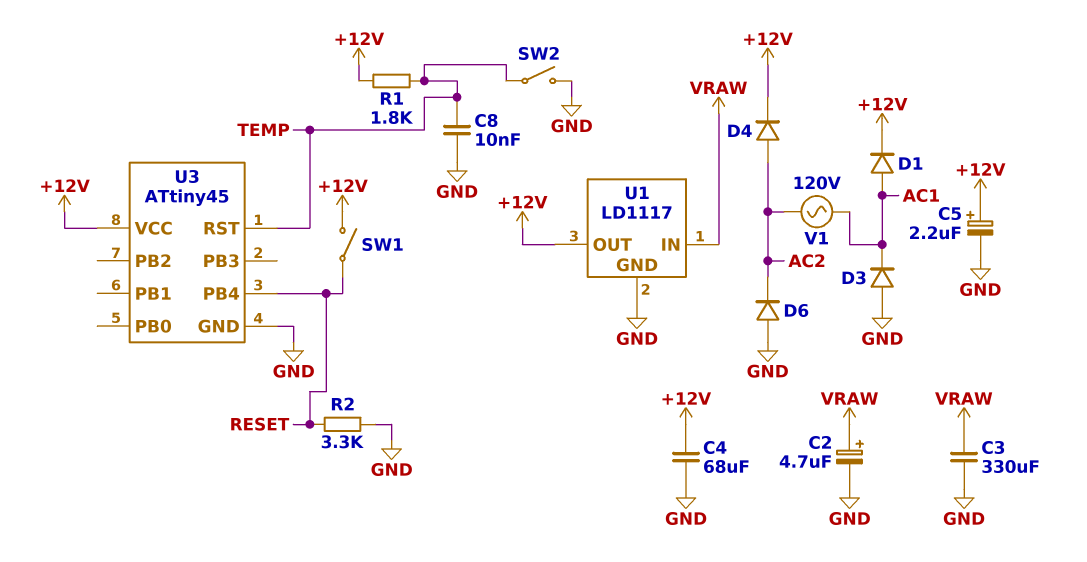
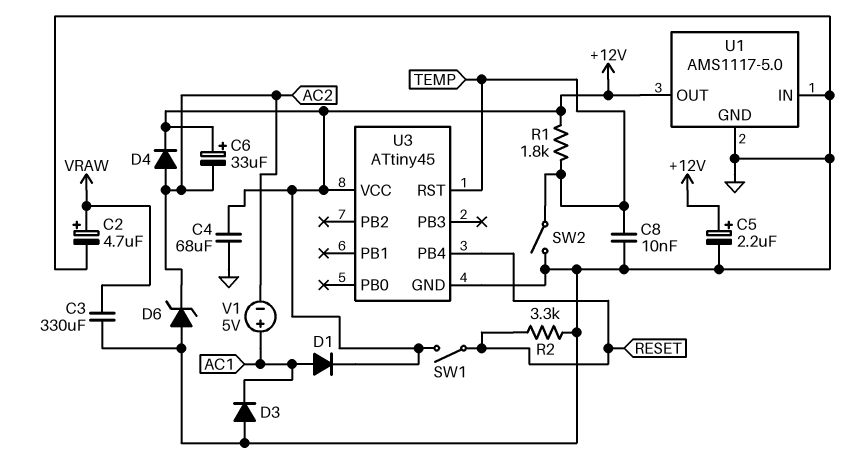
C6: none -> 33uF (plus +12V, minus AC2)
D6: diode (A GND, K AC2) -> zener (A GND, K AC2)
U1: LD1117 -> AMS1117-5.0
U1 pin IN: VRAW -> GND
V1: AC 120V (AC1, AC2) -> 5V (plus AC1, minus AC2)

